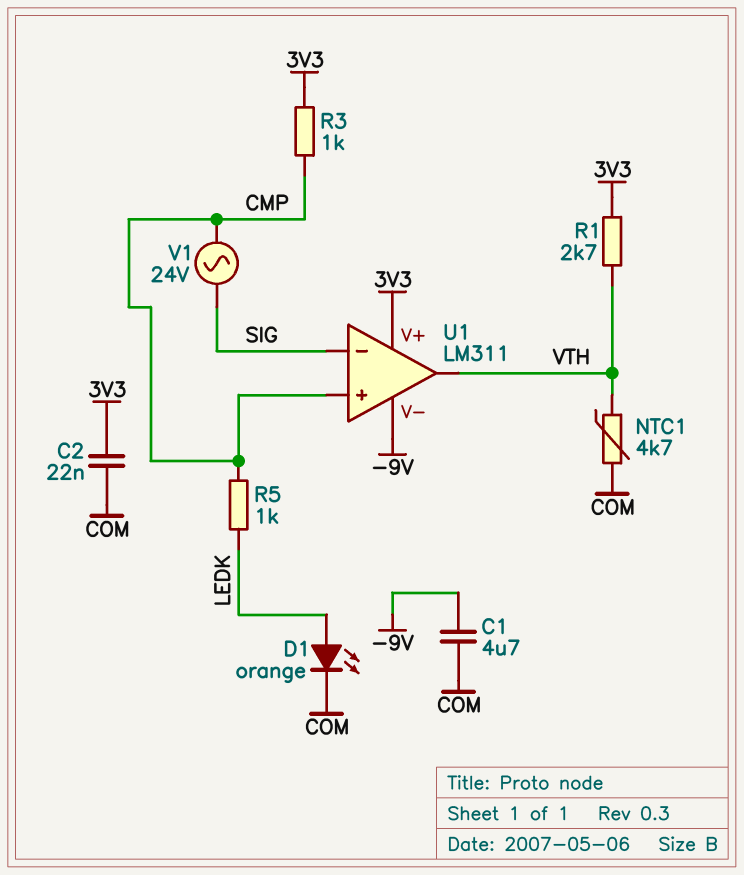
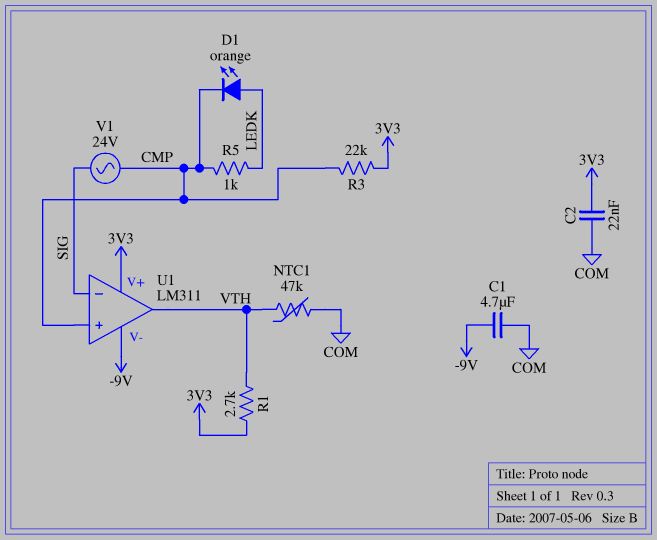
D1: LED orange (A LEDK, K COM) -> LED orange (A LEDK, K CMP)
NTC1: 4.7k (COM, VTH) -> 47k (COM, VTH)
R3: 1k (3V3, CMP) -> 22k (3V3, CMP)

